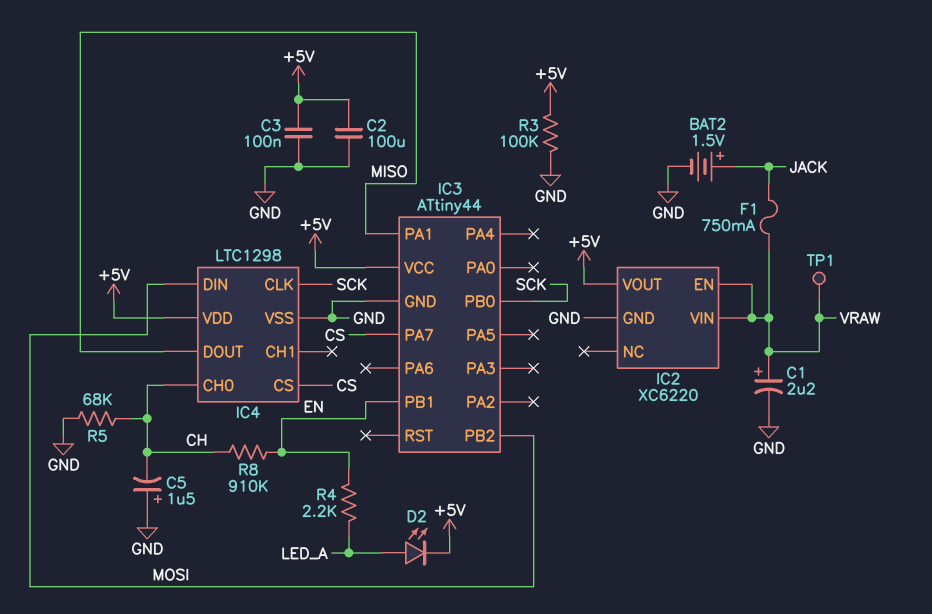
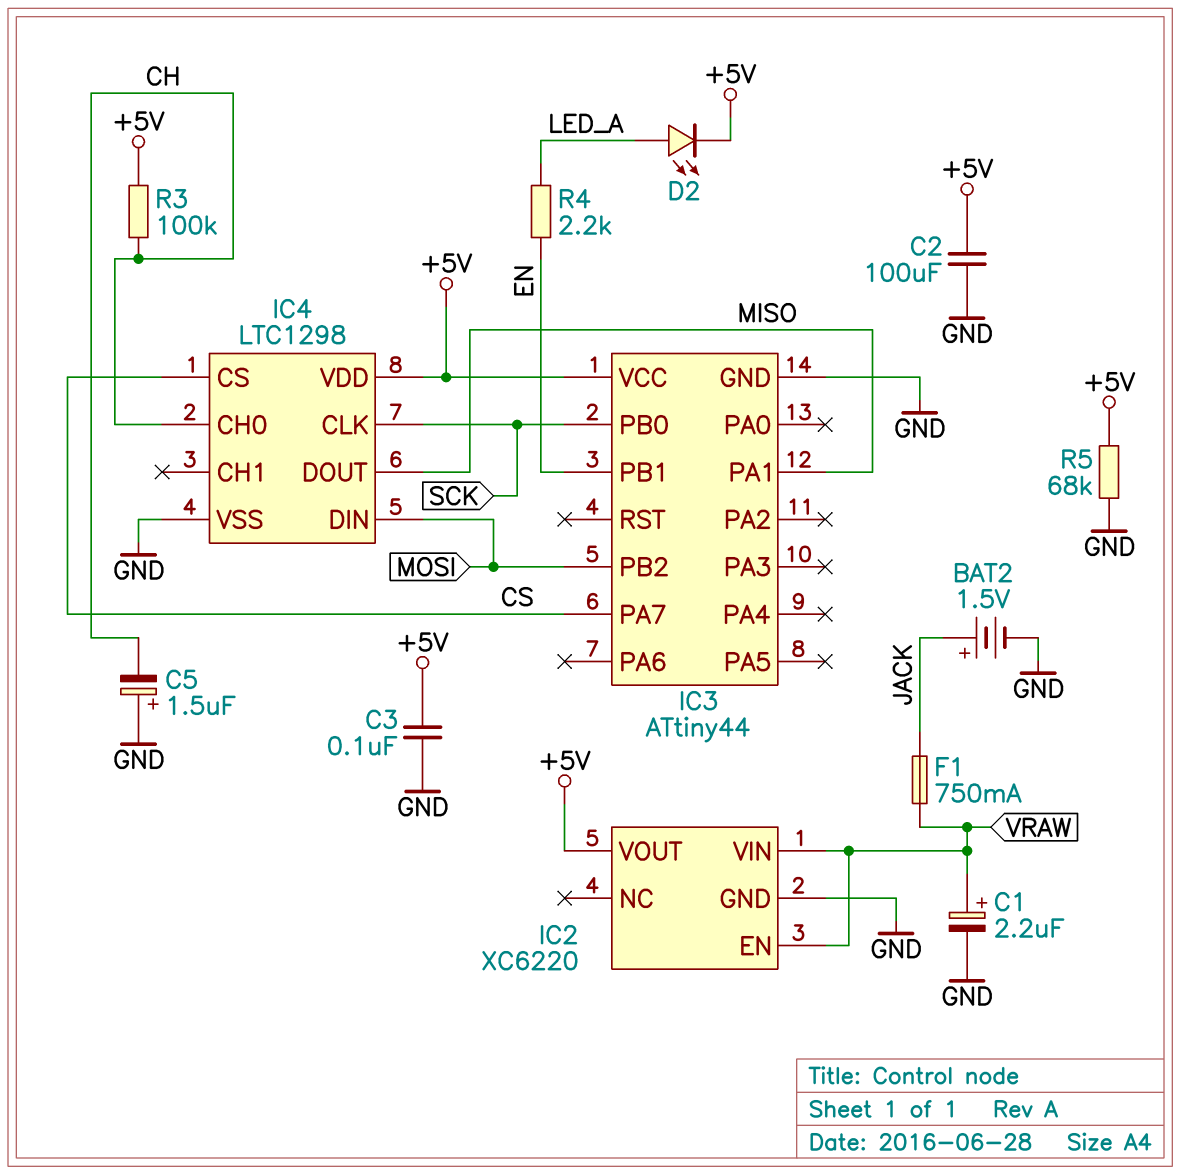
R3: 100k (+5V, GND) -> 100k (+5V, CH)
R5: 68k (CH, GND) -> 68k (+5V, GND)
R8: 910k (CH, EN) -> none
TP1: test point (VRAW) -> none

